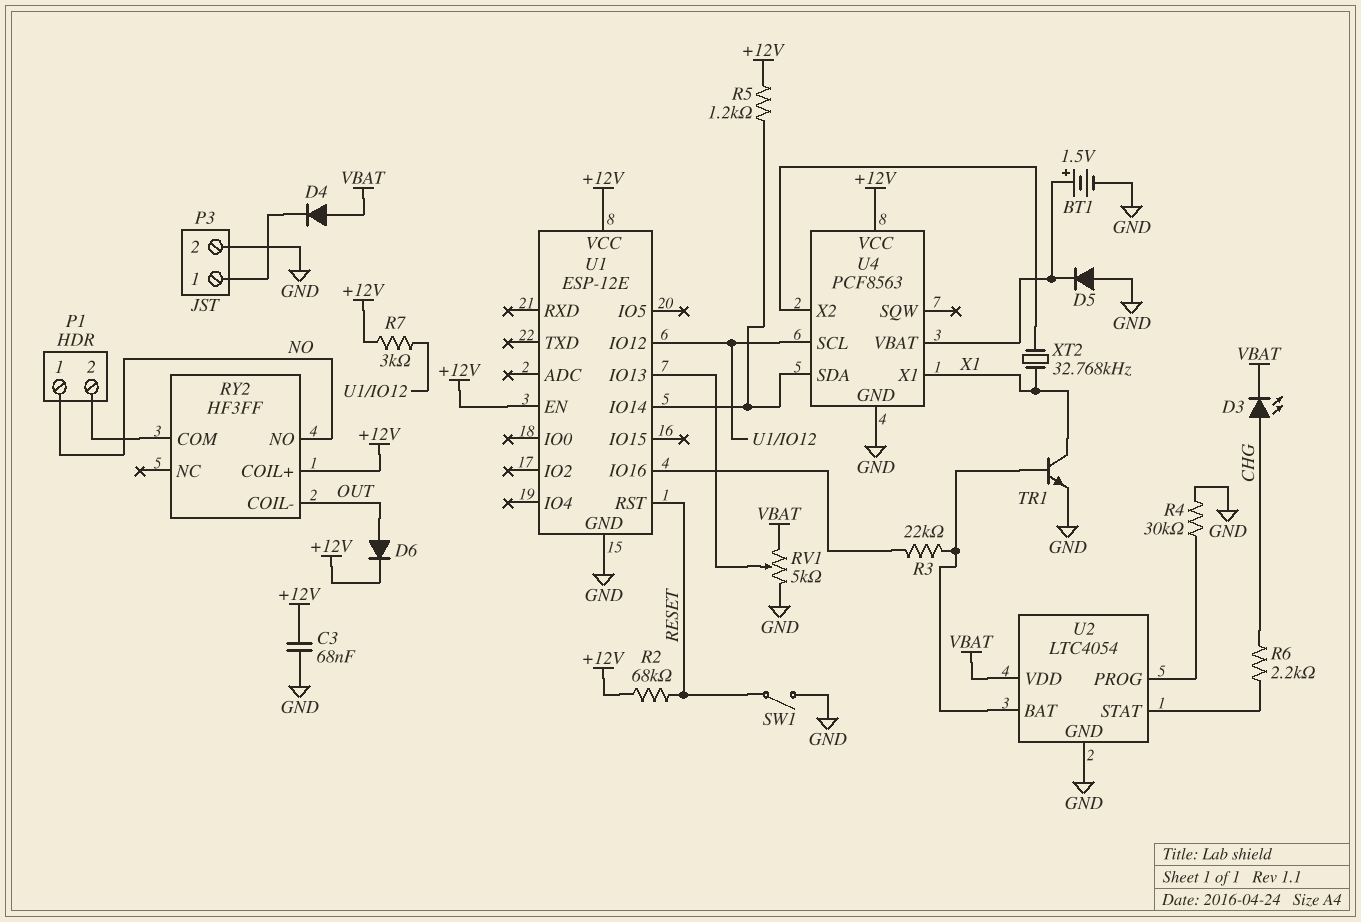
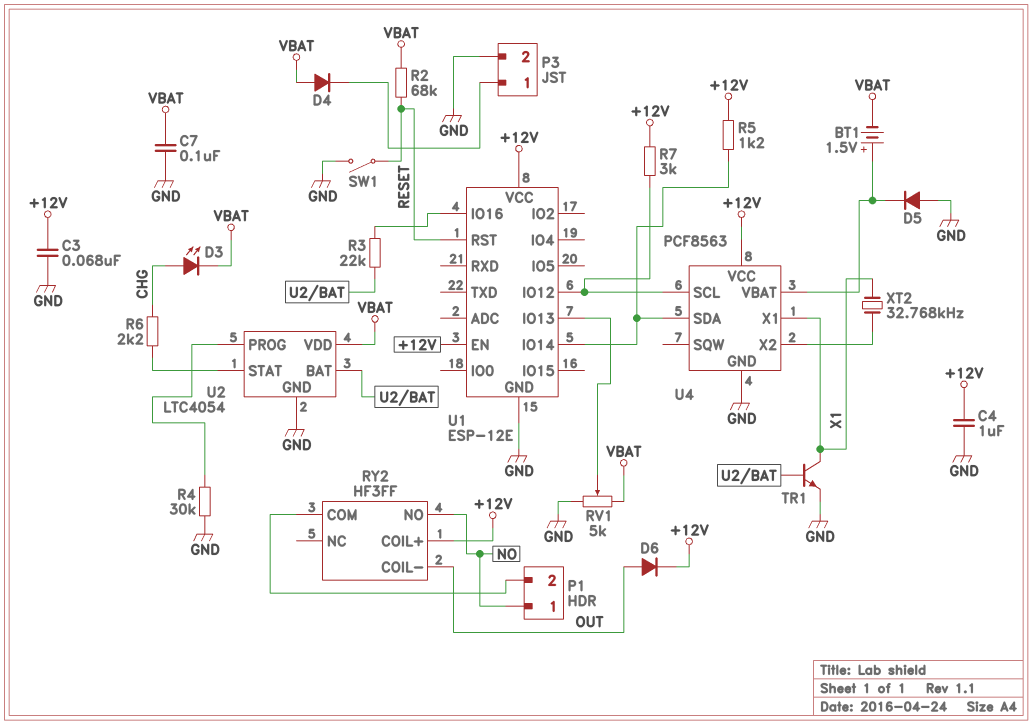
BT1: 1.5V (plus U4/VBAT, minus GND) -> 1.5V (plus U4/VBAT, minus VBAT)
C4: none -> 1uF (+12V, GND)
C7: none -> 100nF (GND, VBAT)
R2: 68k (+12V, RESET) -> 68k (RESET, VBAT)

